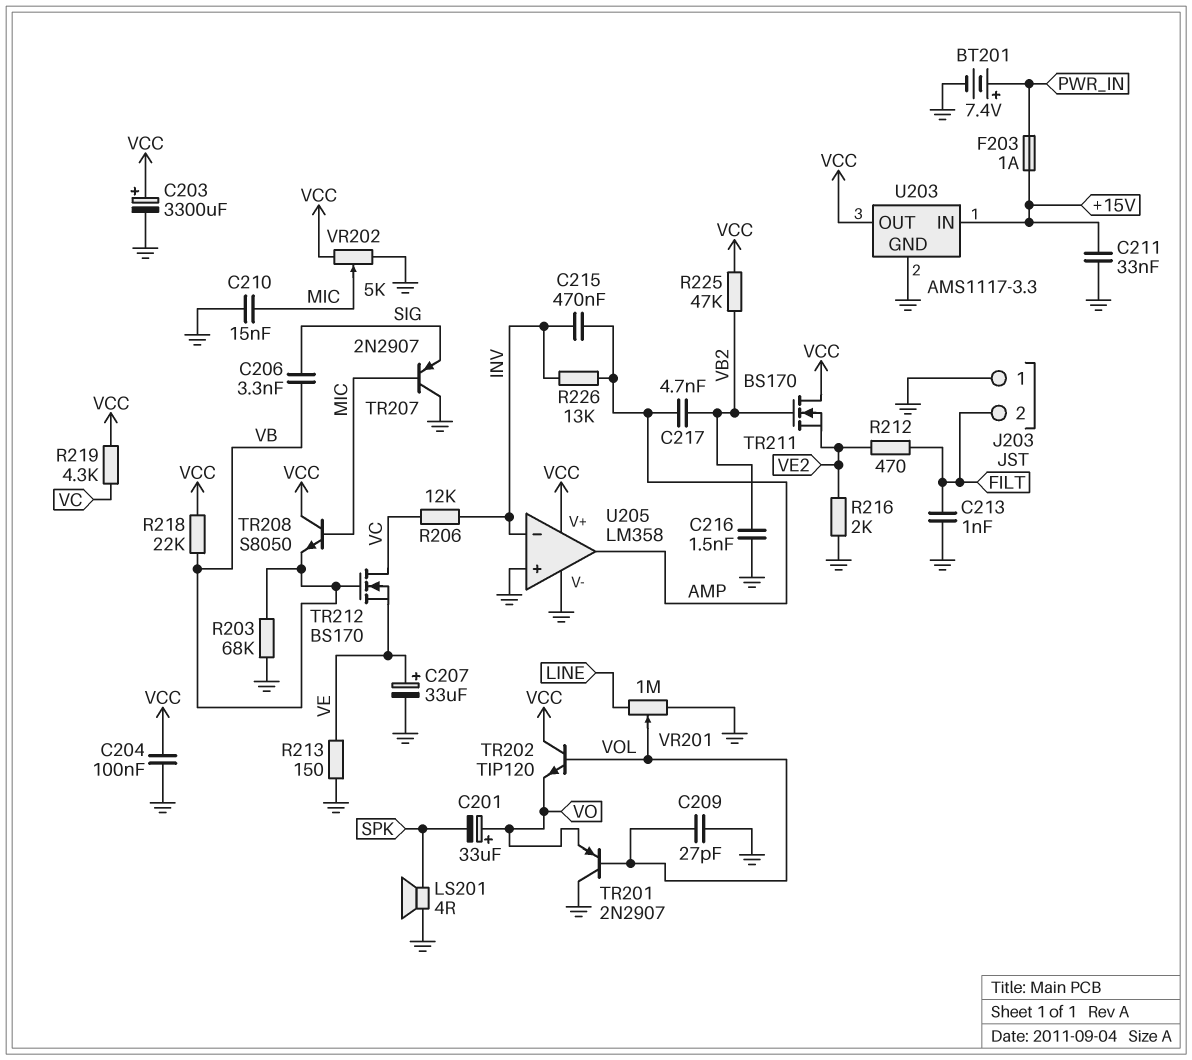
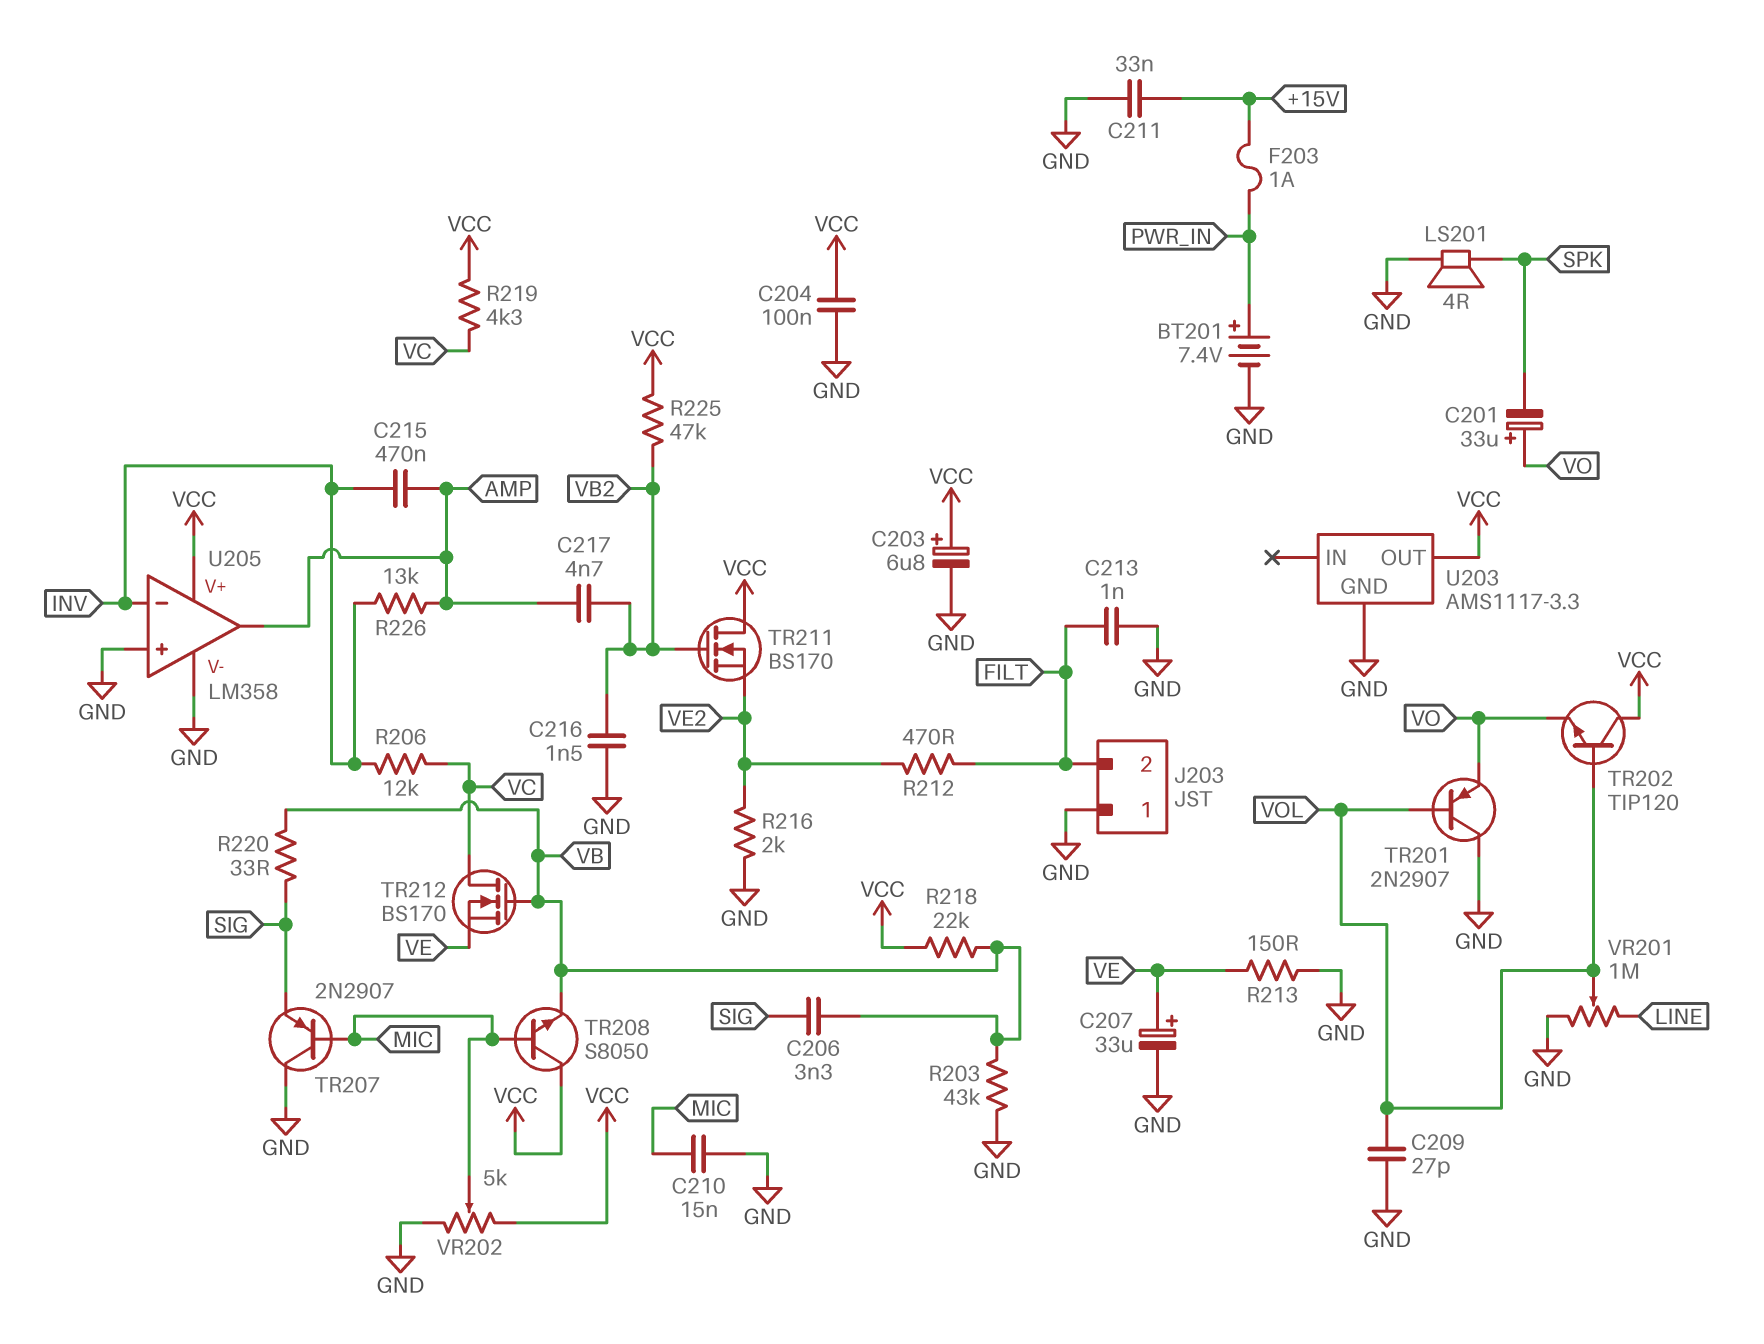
C203: 3300uF (plus VCC, minus GND) -> 6.8uF (plus VCC, minus GND)
R203: 68k (GND, VB) -> 43k (GND, VB)
R220: none -> 33 (SIG, VB)
U203 pin IN: +15V -> none

